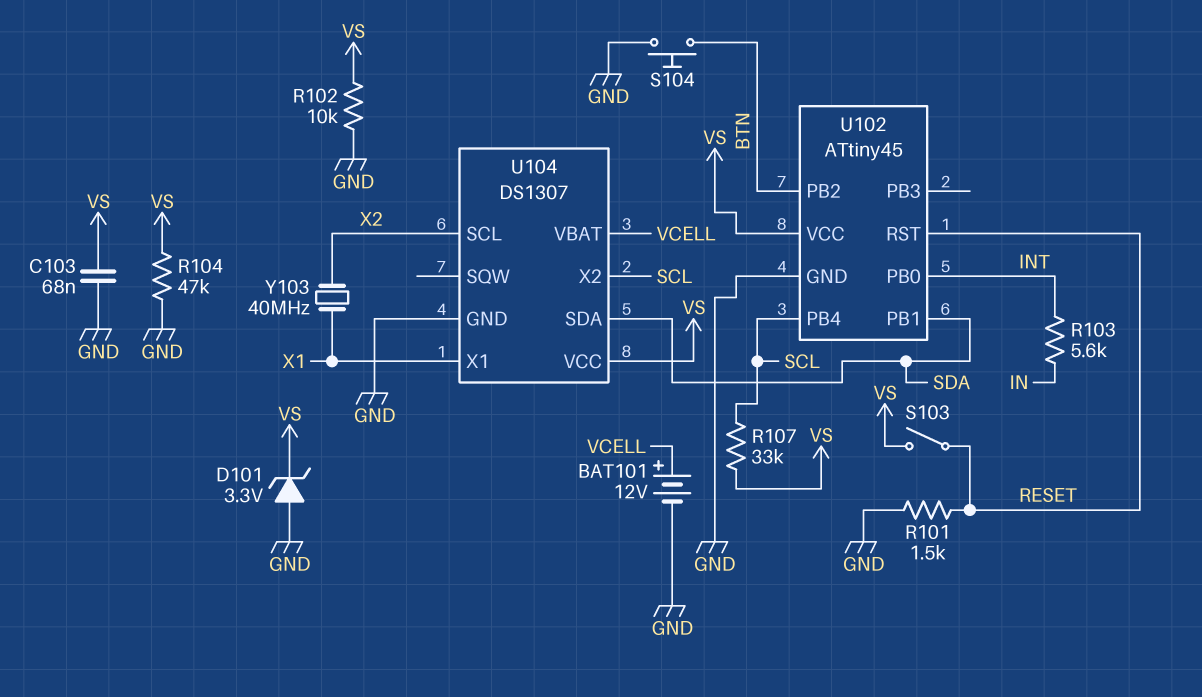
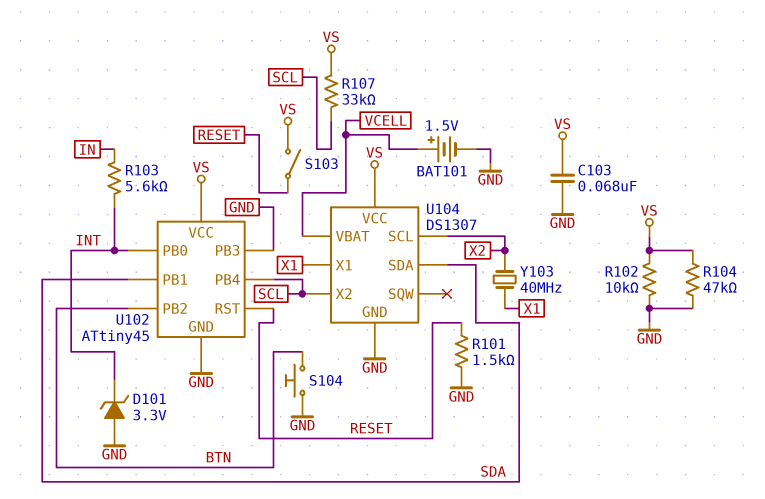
BAT101: 12V (plus VCELL, minus GND) -> 1.5V (plus VCELL, minus GND)
D101: zener 3.3V (A GND, K VS) -> zener 3.3V (A GND, K INT)
U102 pin PB3: none -> GND

